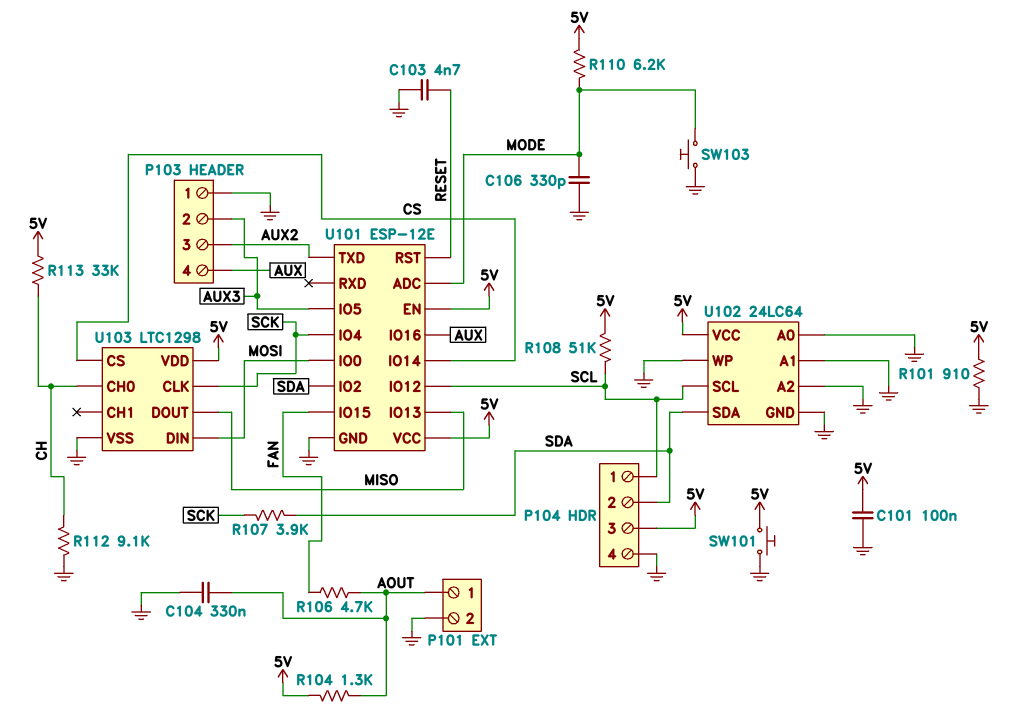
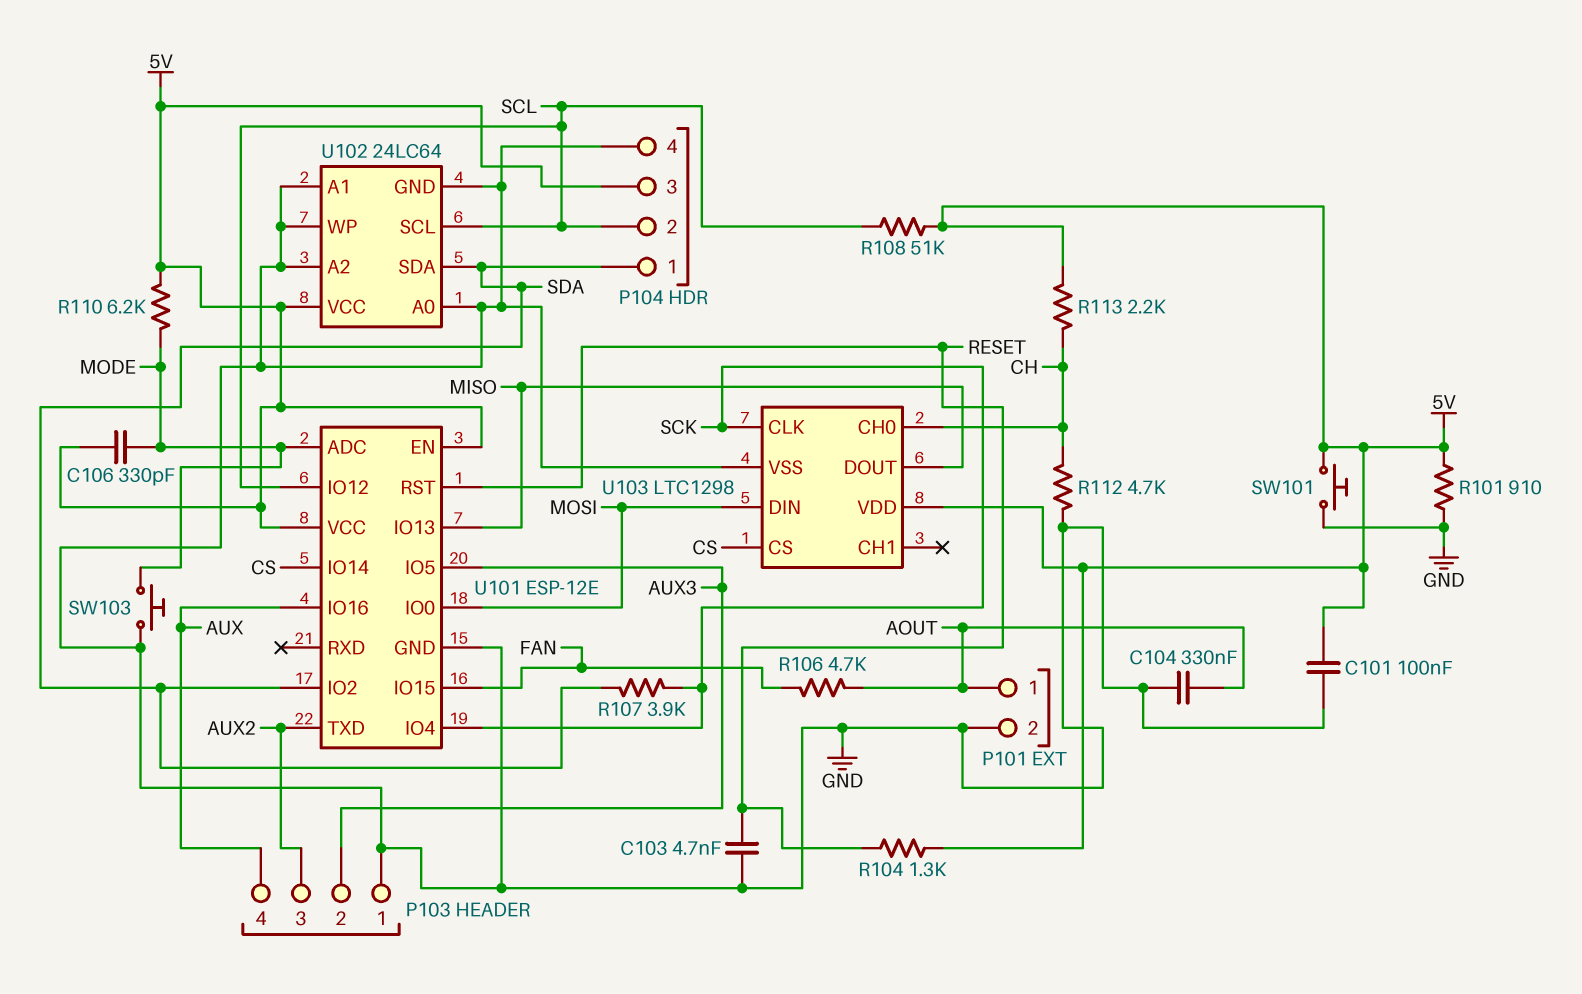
C106: 330pF (GND, MODE) -> 330pF (5V, MODE)
P104 pin 1: SCL -> SDA
P104 pin 2: SDA -> SCL
R104: 1.3k (5V, AOUT) -> 1.3k (5V, RESET)
R112: 9.1k (CH, GND) -> 4.7k (CH, GND)
R113: 33k (5V, CH) -> 2.2k (5V, CH)

